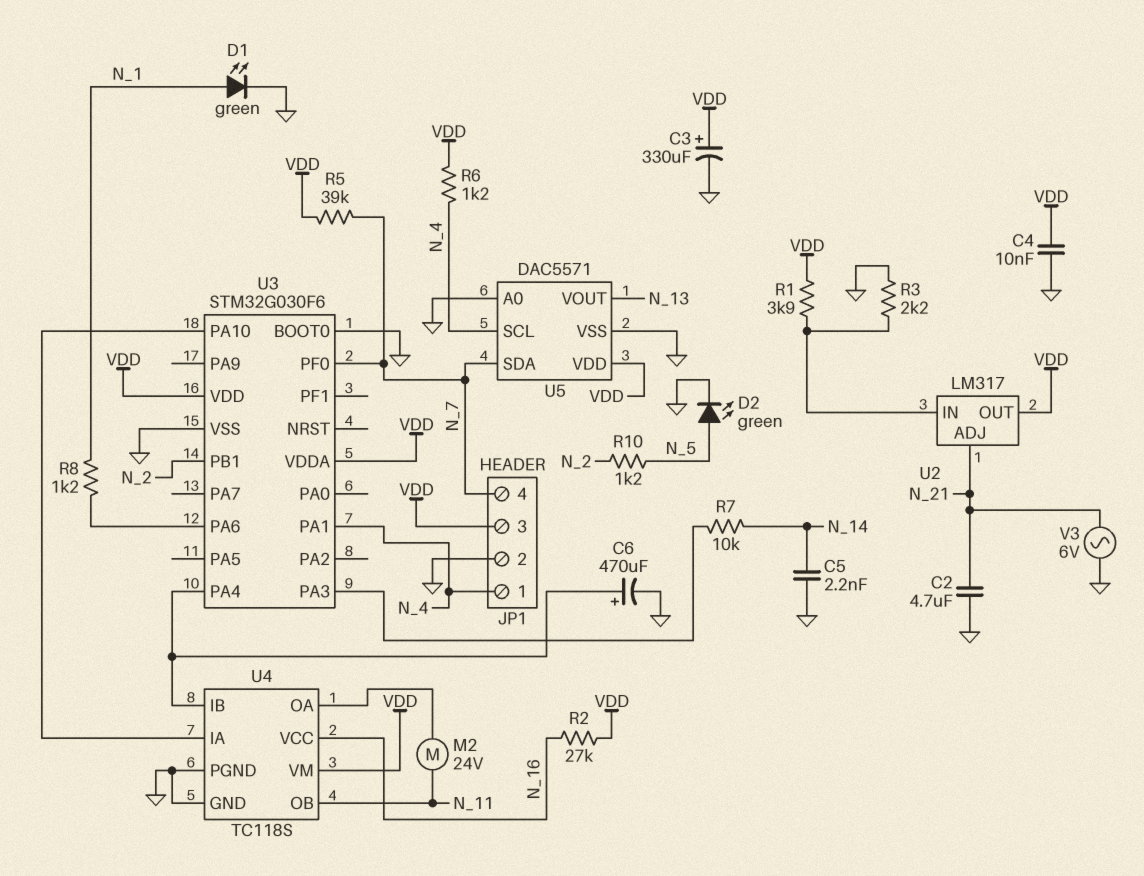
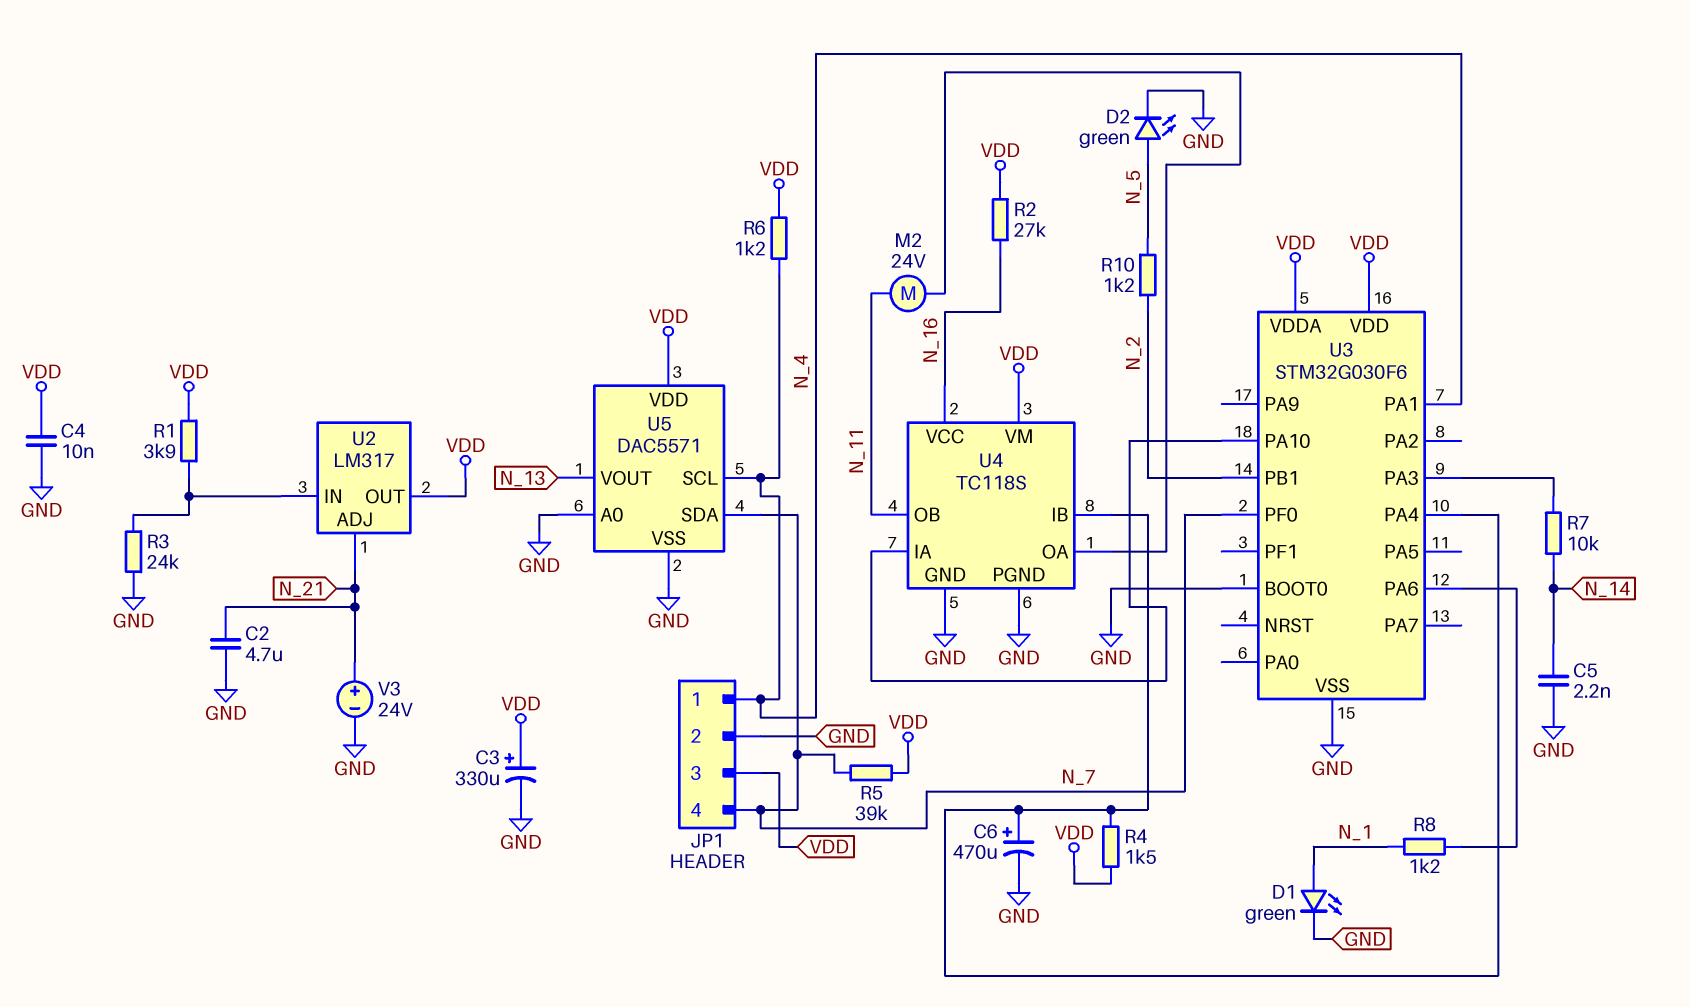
R3: 2.2k (GND, U2/IN) -> 24k (GND, U2/IN)
R4: none -> 1.5k (U3/PA4, VDD)
V3: AC 6V (GND, N_21) -> 24V (plus N_21, minus GND)

